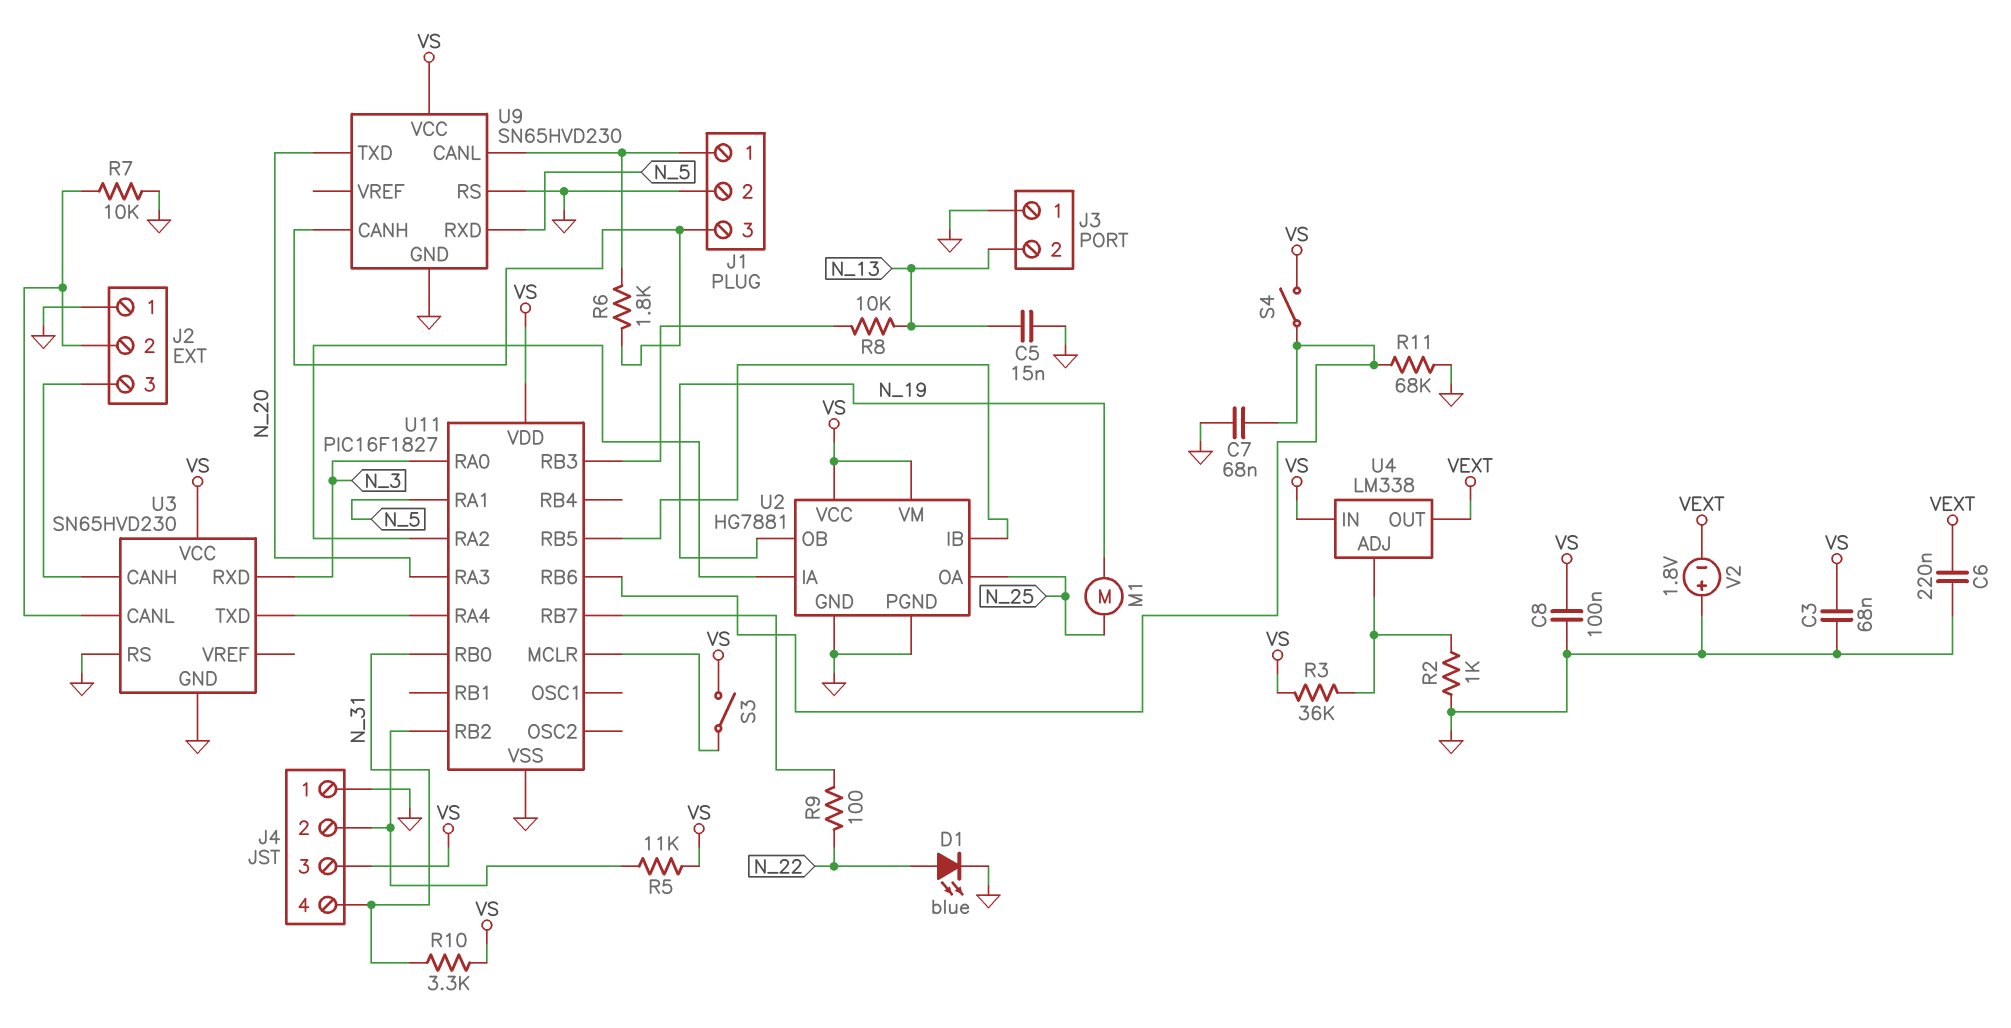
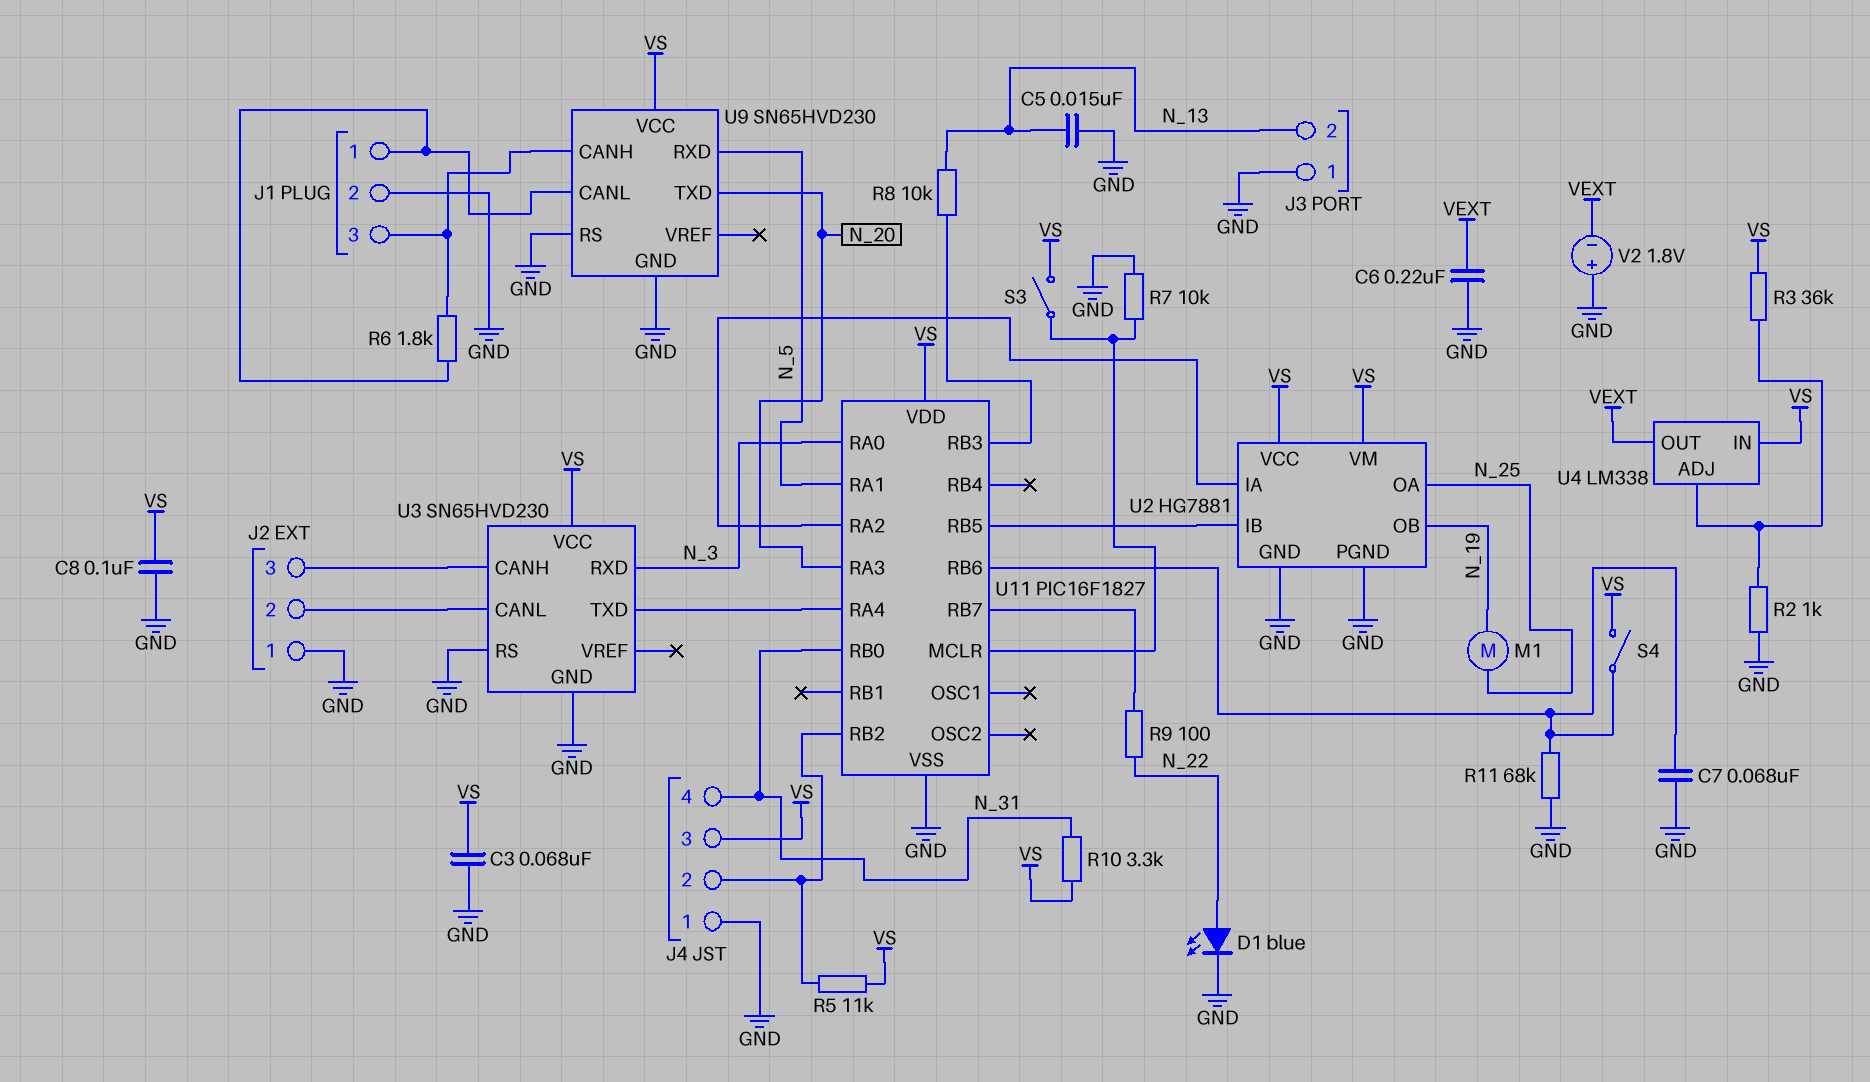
R7: 10k (GND, J2/2) -> 10k (GND, U11/MCLR)

